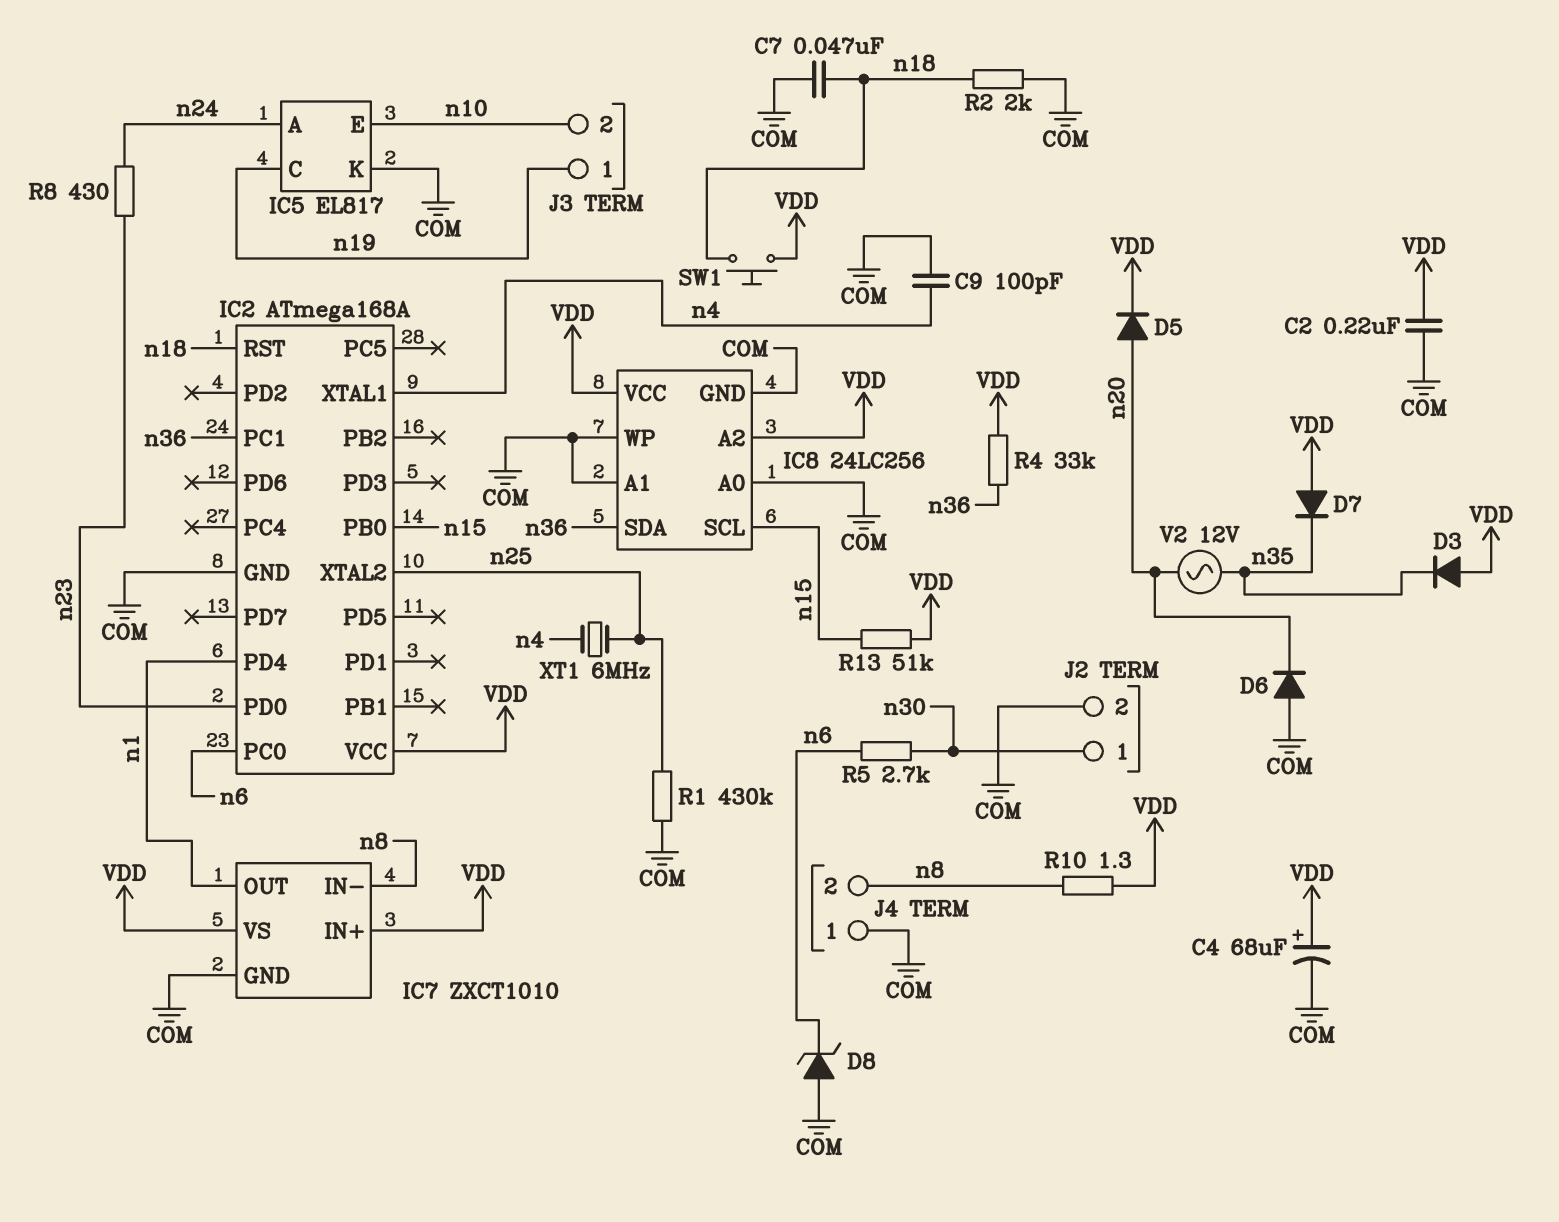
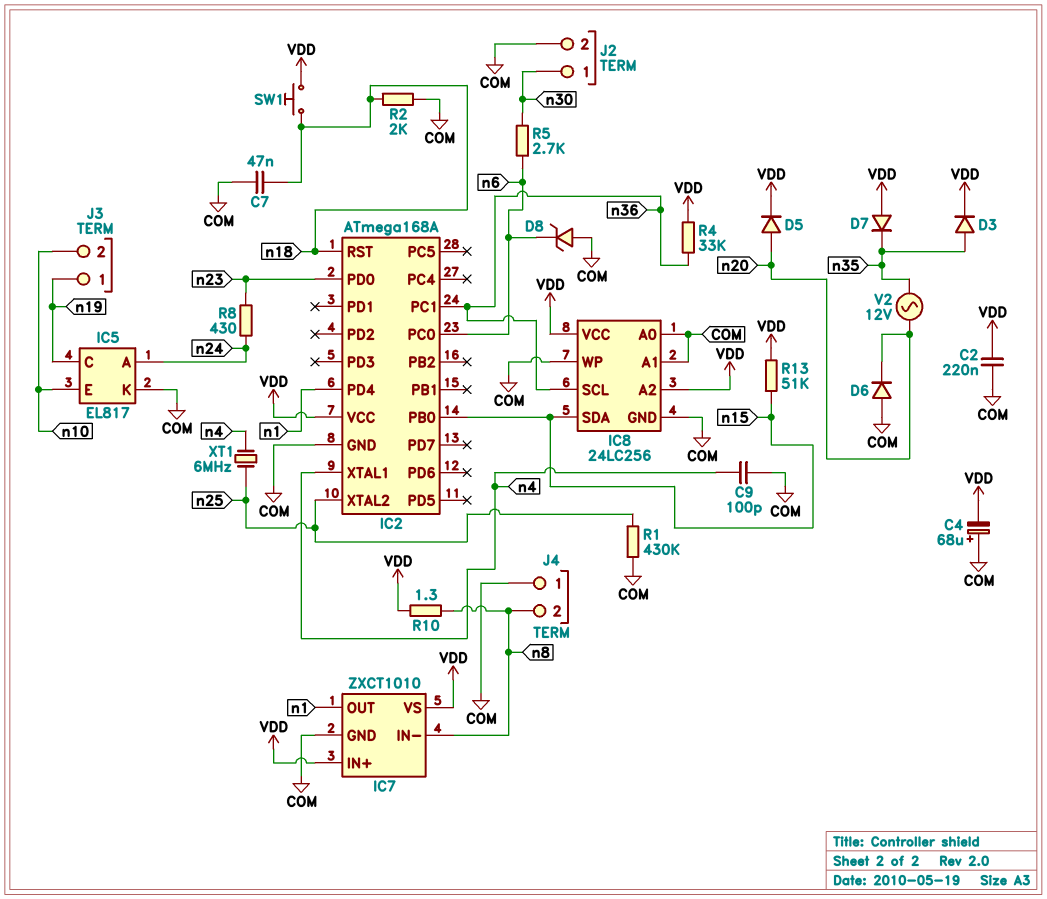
C4: 68uF (plus VDD, minus COM) -> 68uF (plus COM, minus VDD)
D3: diode (A VDD, K n35) -> diode (A n35, K VDD)
IC8 pin SCL: n15 -> n36
IC8 pin SDA: n36 -> n15

